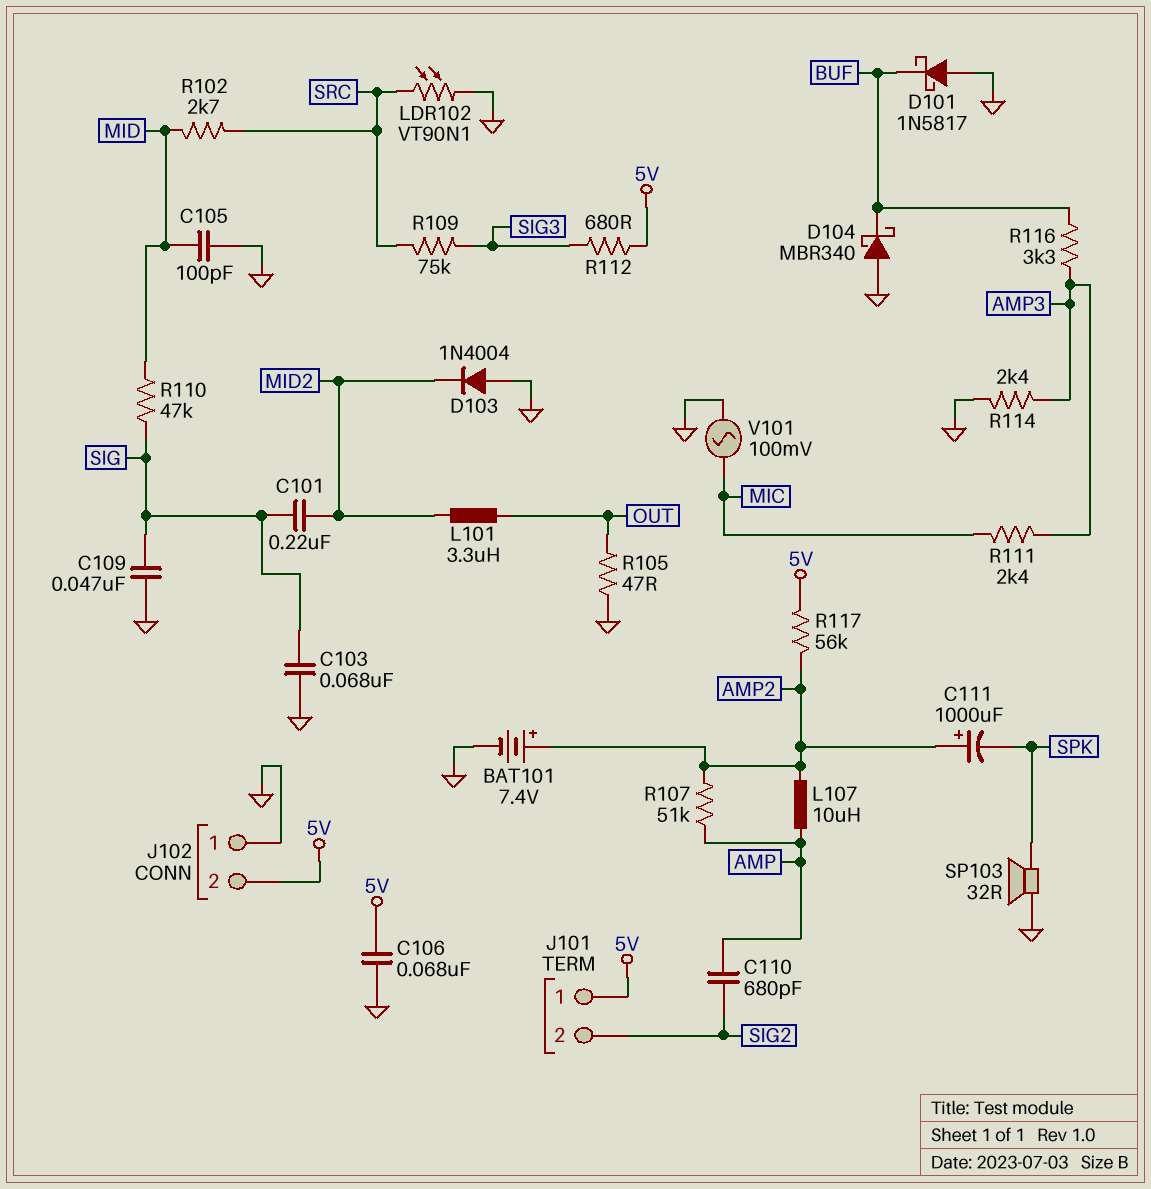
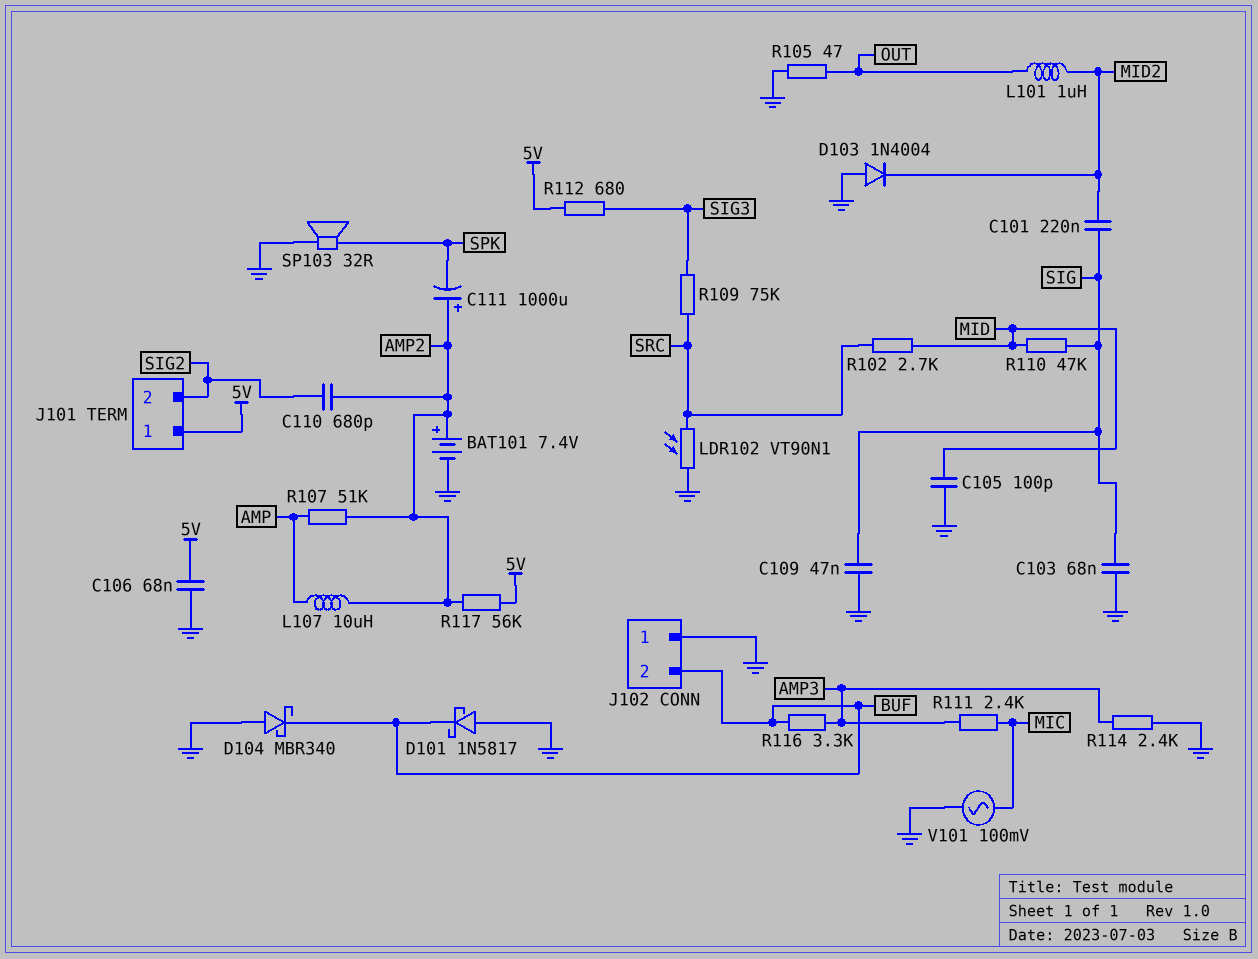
C110: 680pF (AMP, SIG2) -> 680pF (AMP2, SIG2)
J102 pin 2: 5V -> BUF
L101: 3.3uH (MID2, OUT) -> 1uH (MID2, OUT)

